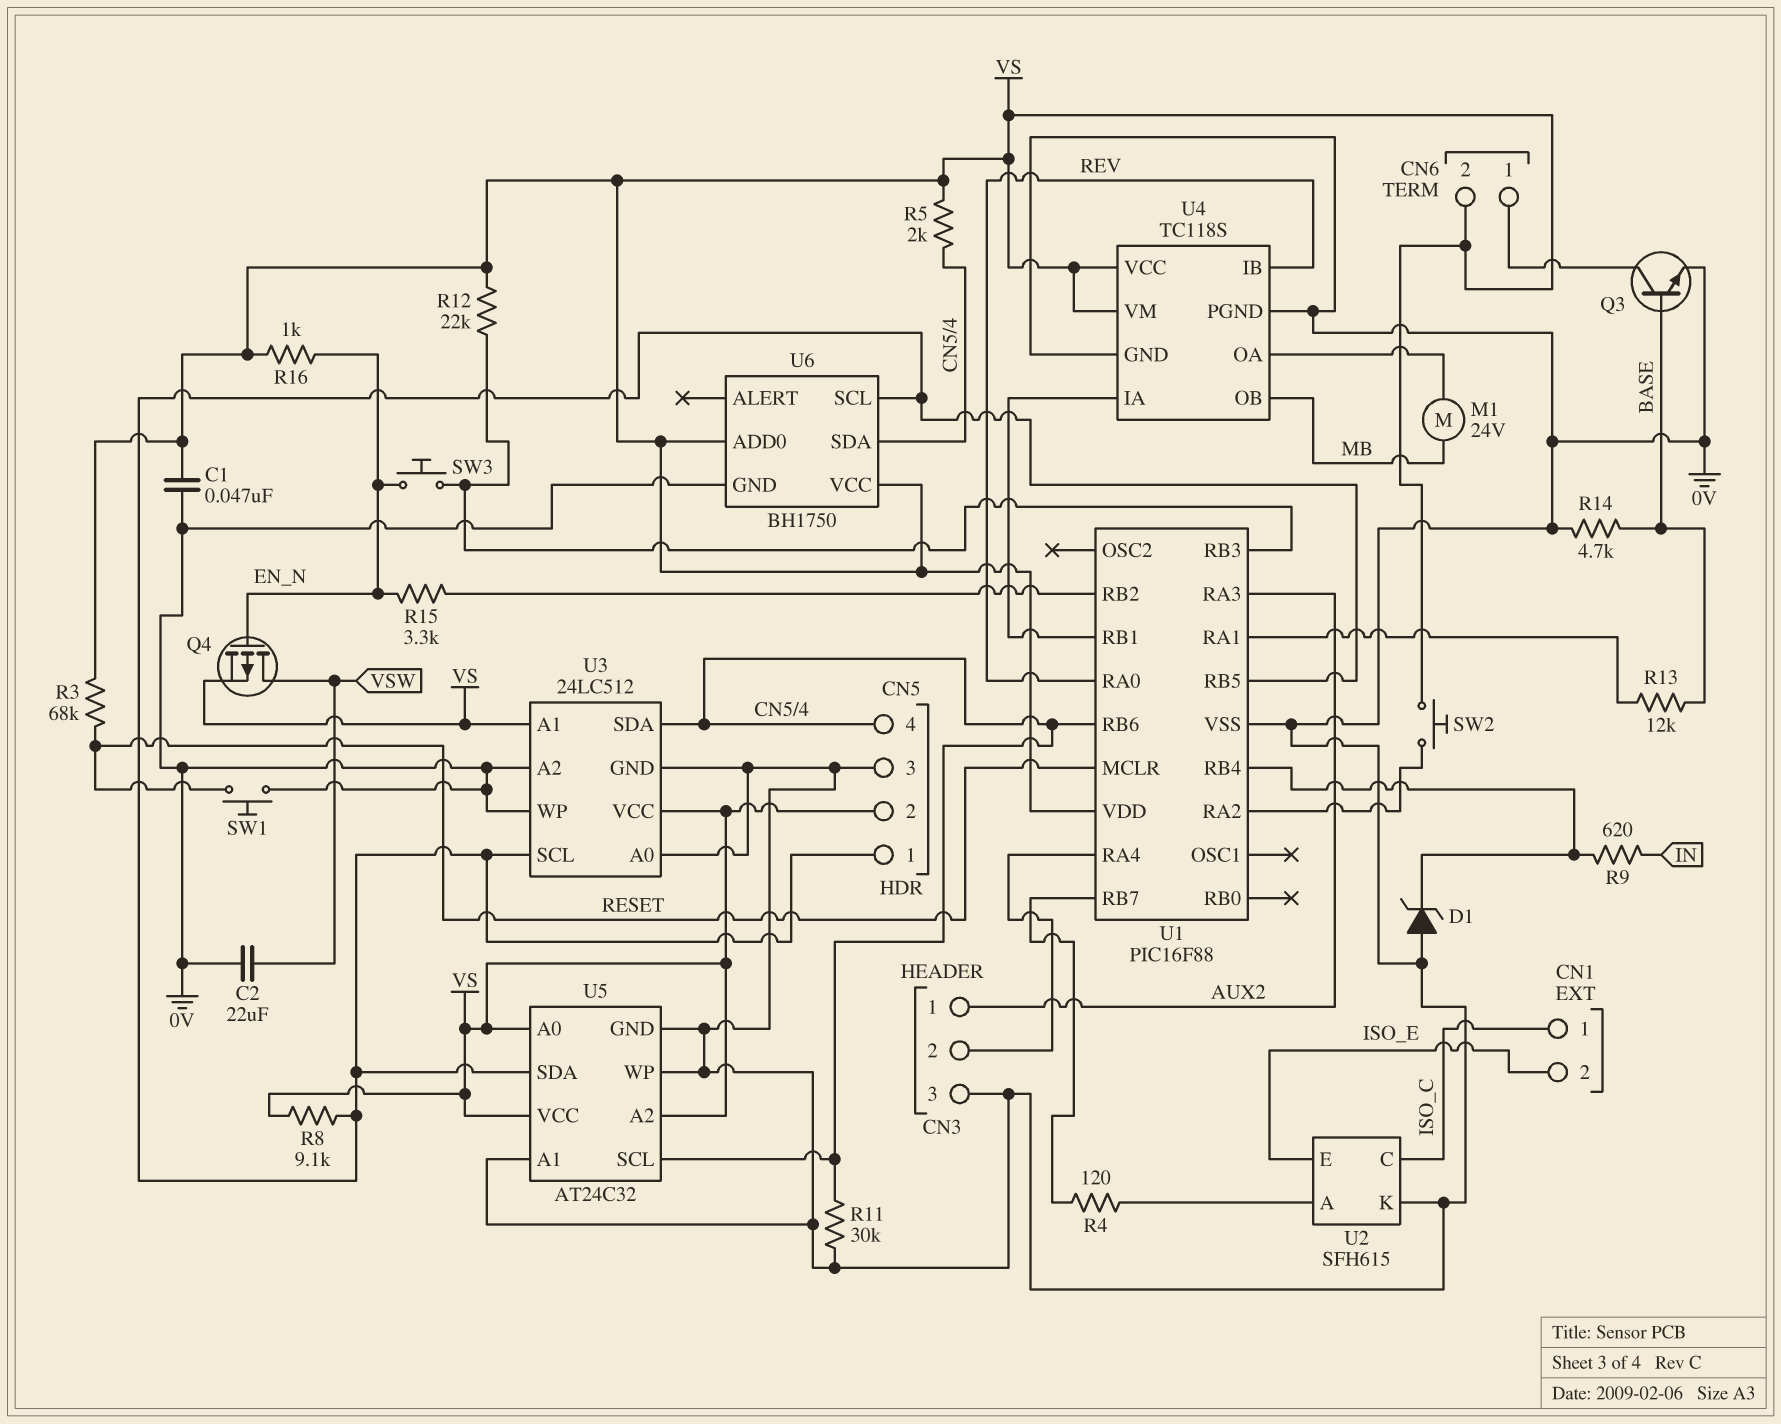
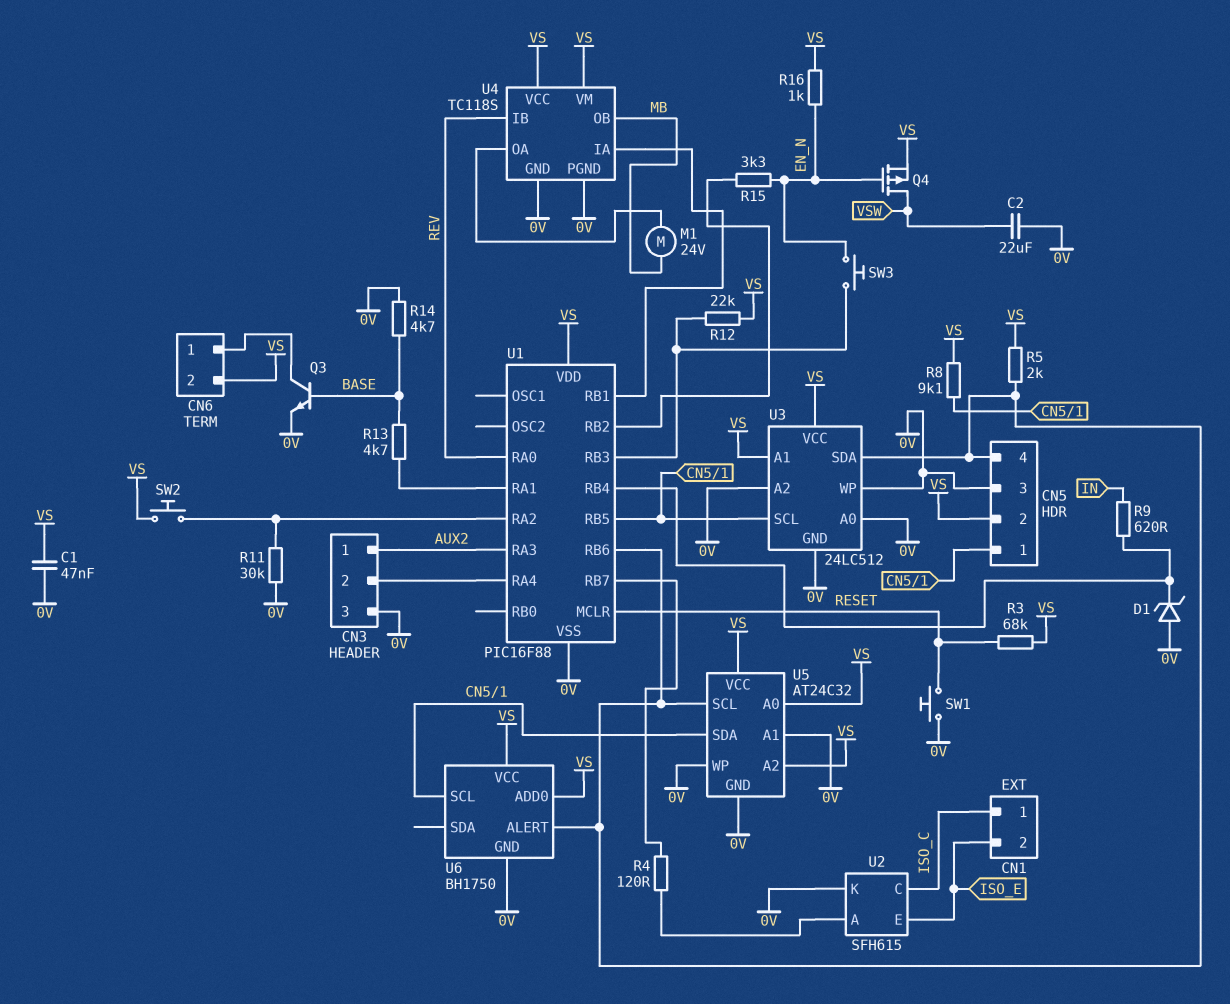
R11: 30k (0V, CN5/4) -> 30k (0V, U1/RA2)
R13: 12k (BASE, U1/RA1) -> 4.7k (BASE, U1/RA1)
U6 pin ALERT: none -> CN5/4
U6 pin SDA: CN5/4 -> none

